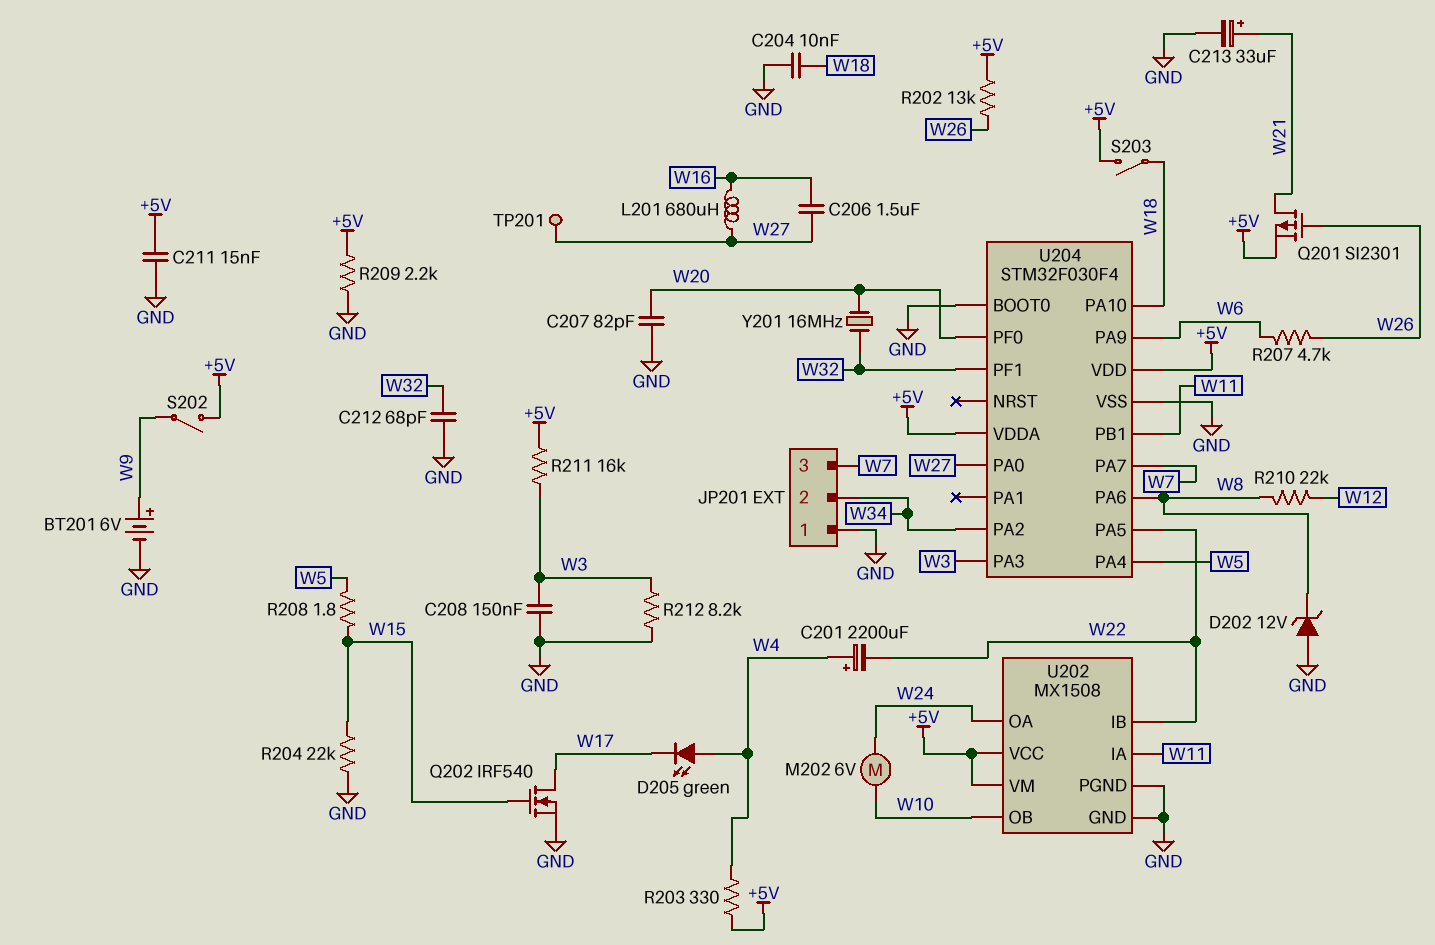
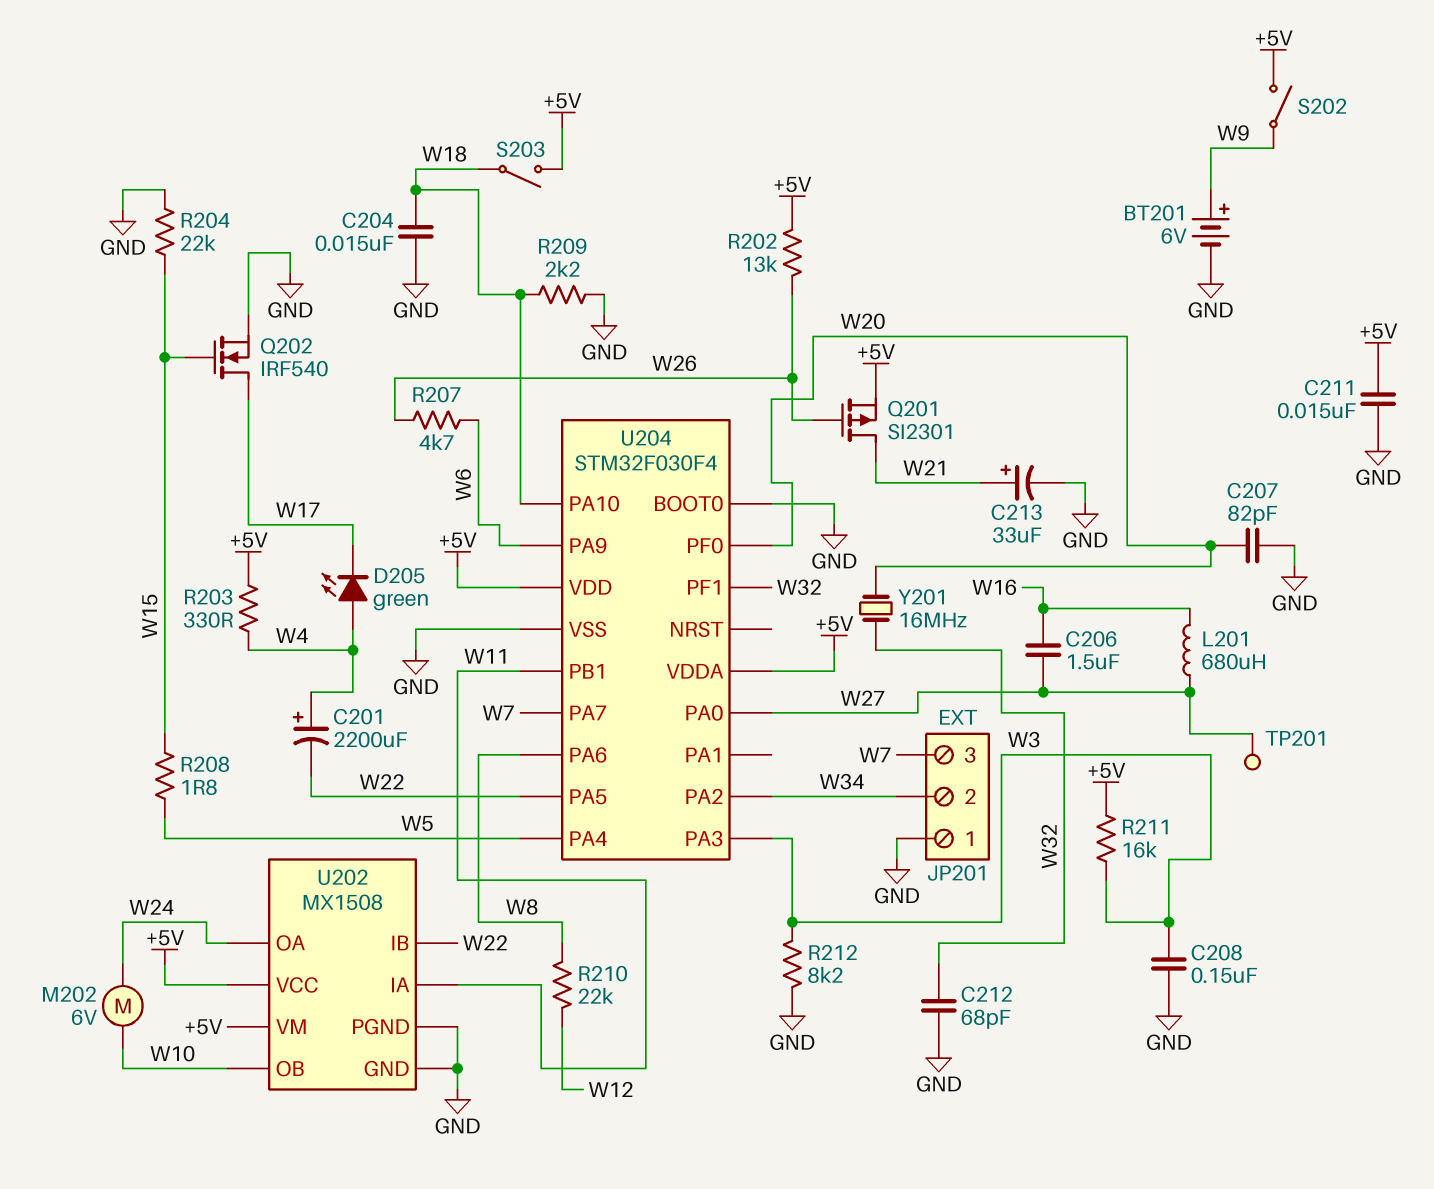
C204: 10nF (GND, W18) -> 15nF (GND, W18)
D202: zener 12V (A GND, K W8) -> none
R209: 2.2k (+5V, GND) -> 2.2k (GND, W18)

